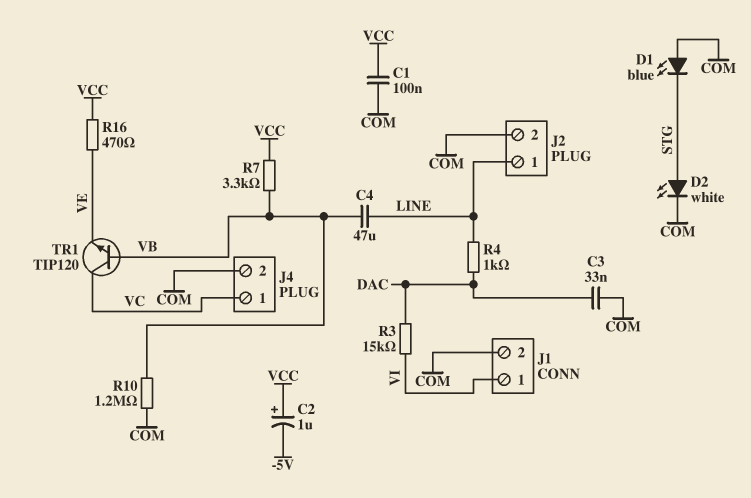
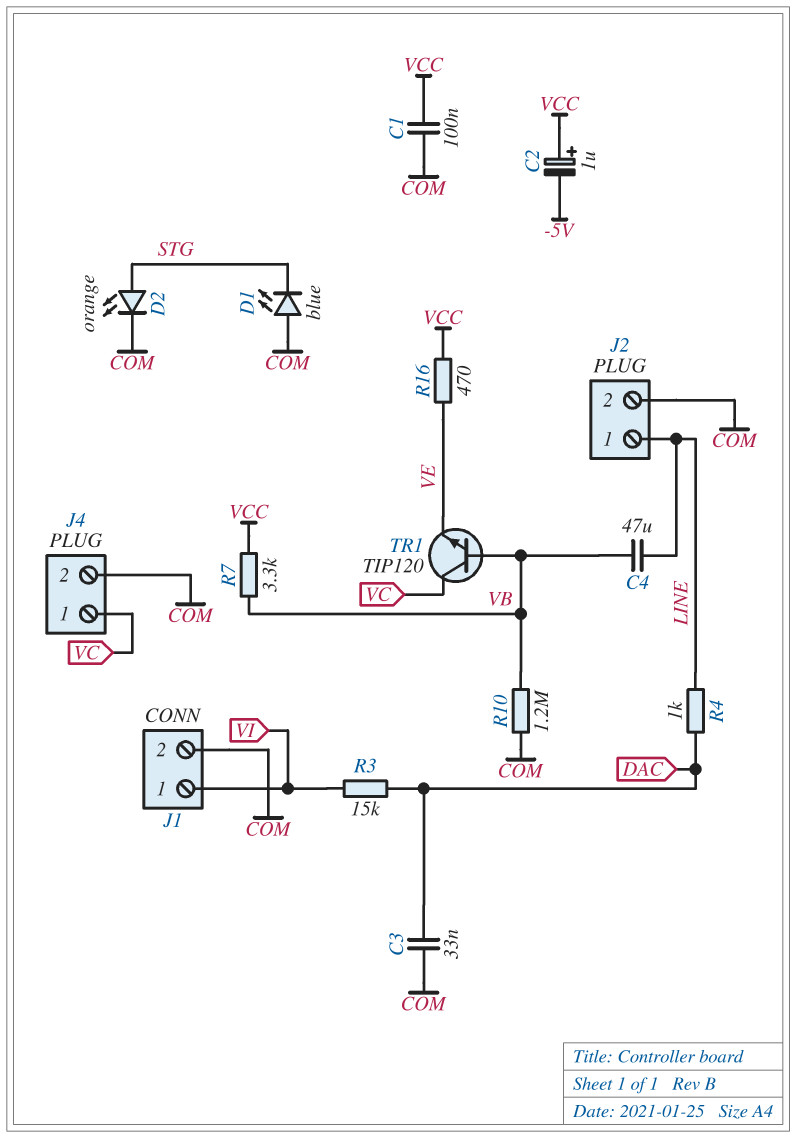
D2: LED white (A STG, K COM) -> LED orange (A STG, K COM)

